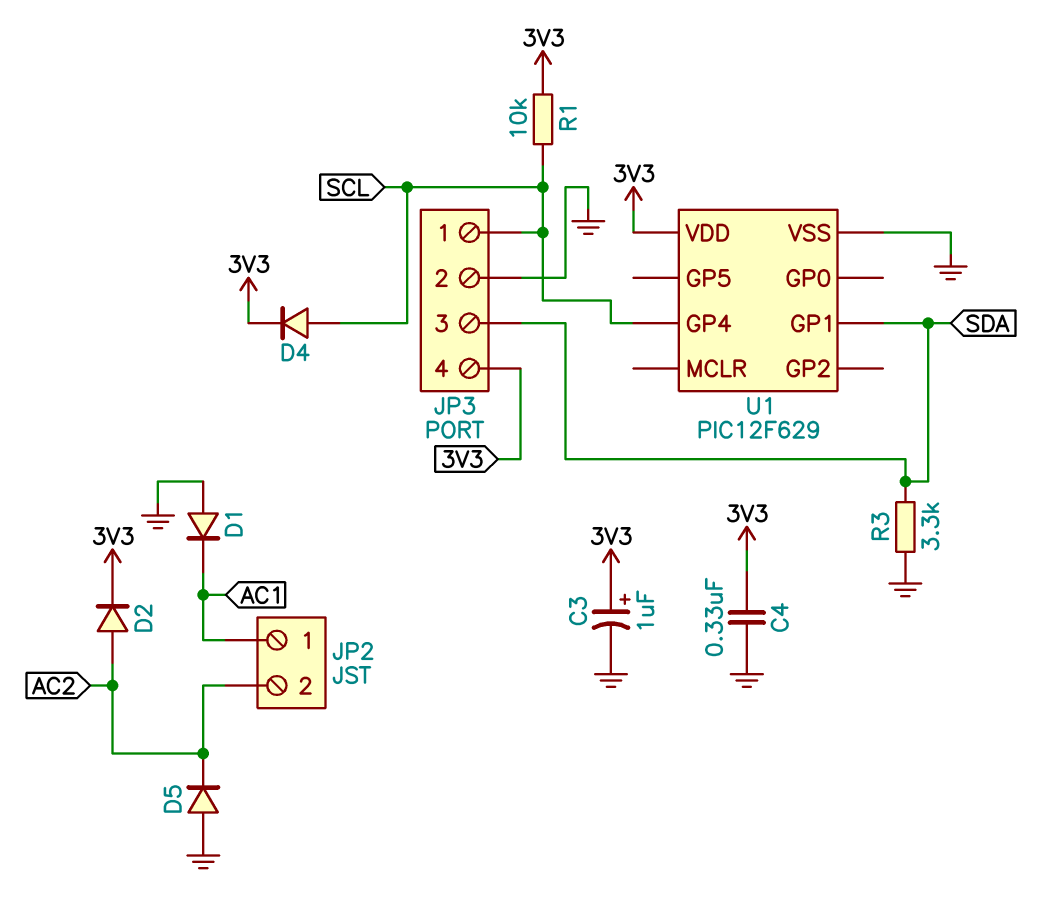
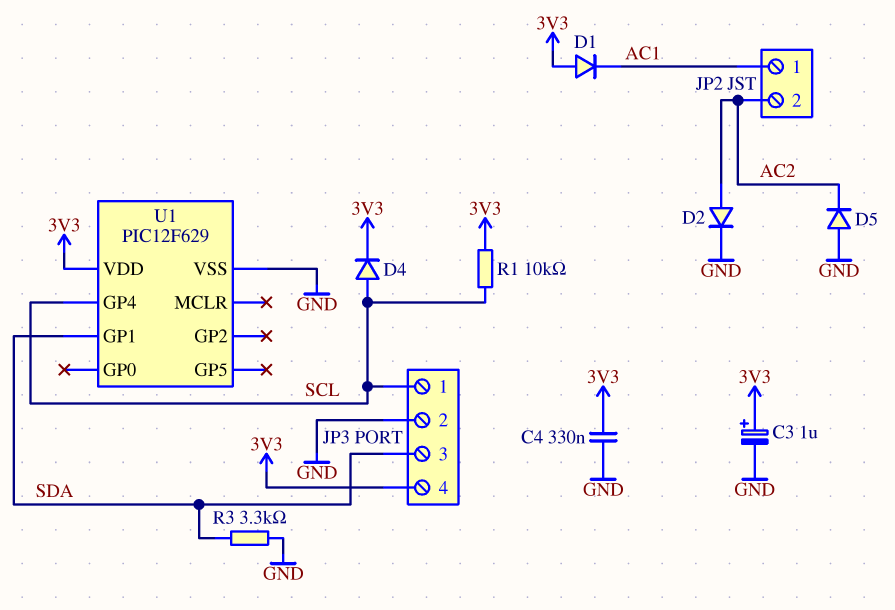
D1: diode (A GND, K AC1) -> diode (A 3V3, K AC1)
D2: diode (A AC2, K 3V3) -> diode (A AC2, K GND)

